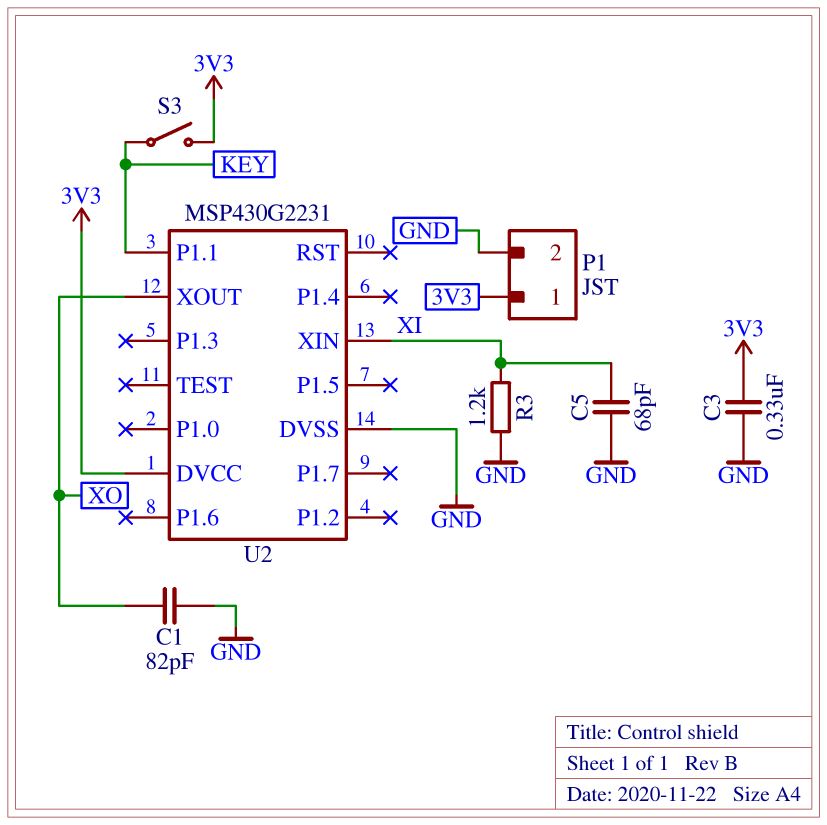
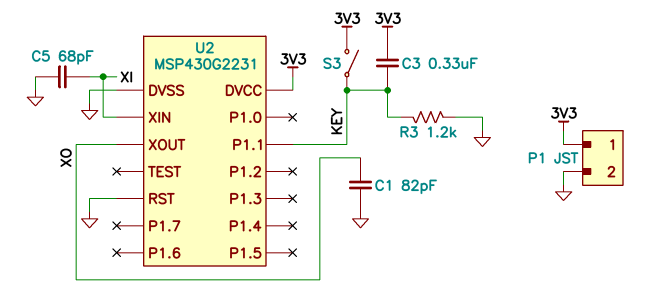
C3: 330nF (3V3, GND) -> 330nF (3V3, KEY)
R3: 1.2k (GND, XI) -> 1.2k (GND, KEY)
U2 pin RST: none -> GND

